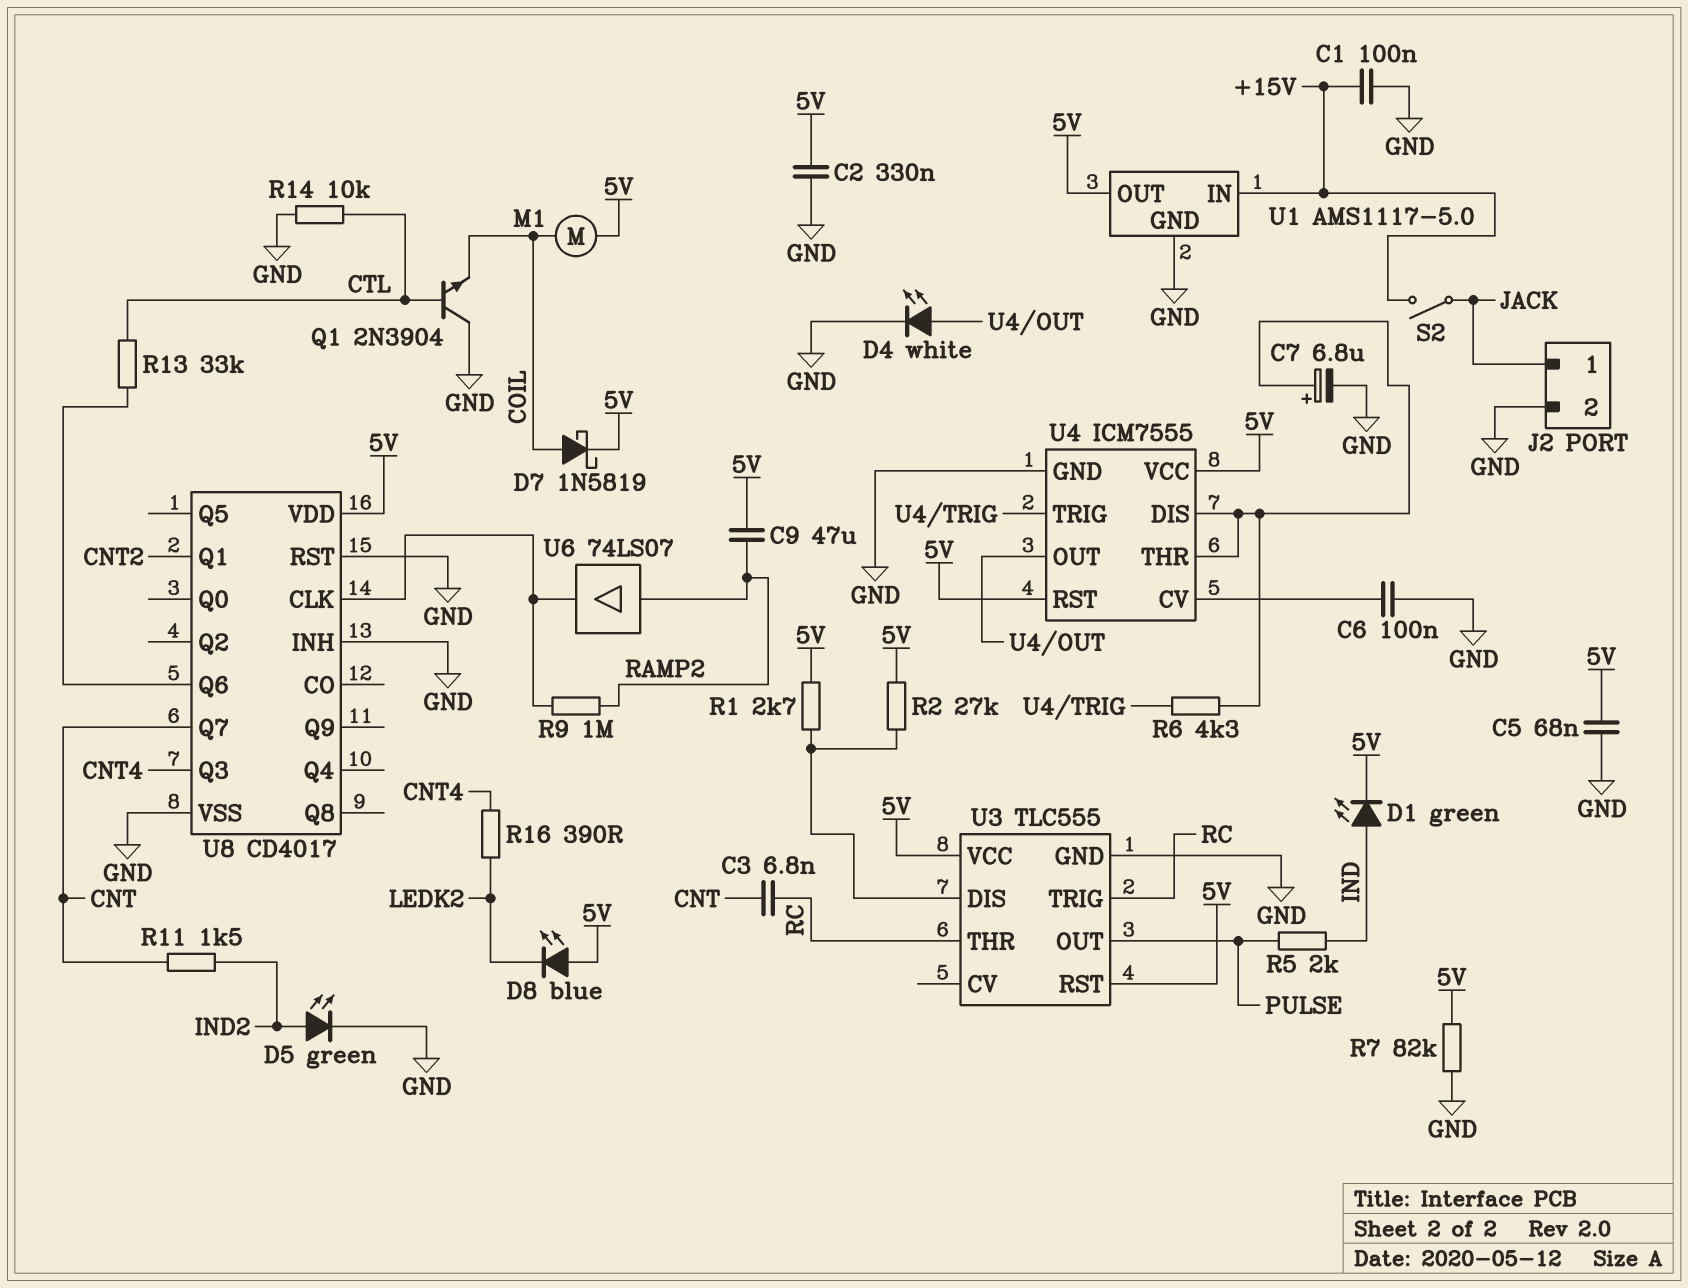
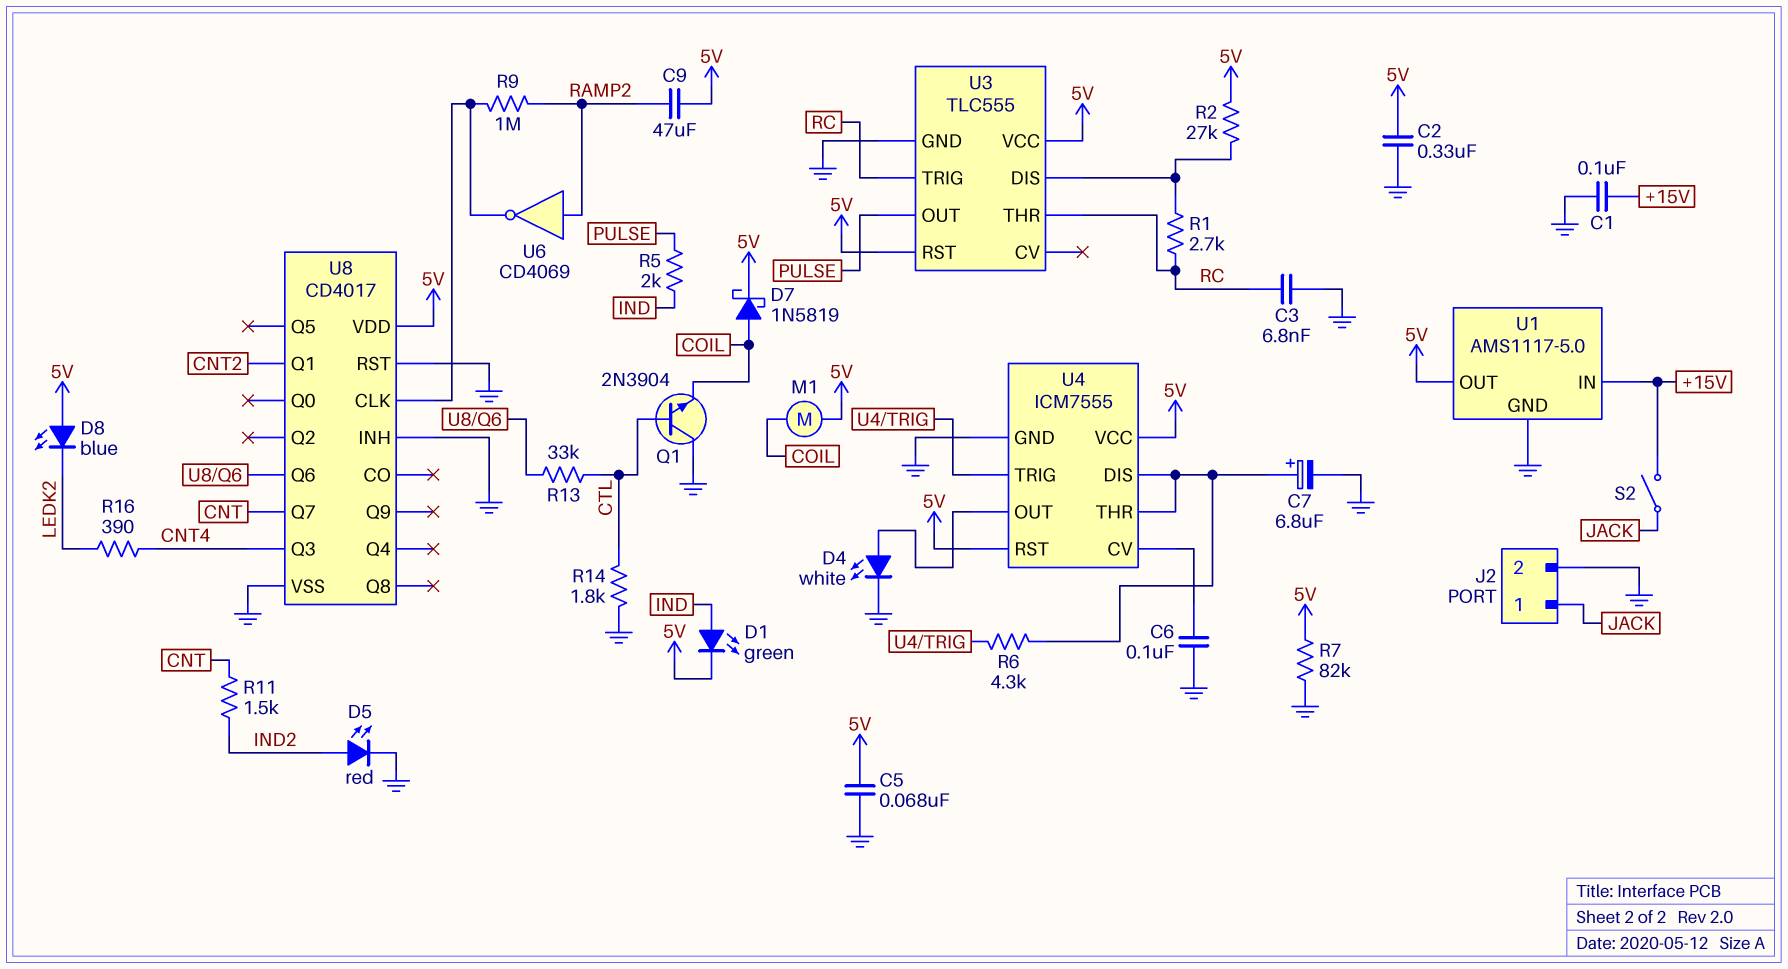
C3: 6.8nF (CNT, RC) -> 6.8nF (GND, RC)
D5: LED green (A IND2, K GND) -> LED red (A IND2, K GND)
R1: 2.7k (5V, U3/DIS) -> 2.7k (RC, U3/DIS)
R14: 10k (CTL, GND) -> 1.8k (CTL, GND)
U6: buffer 74LS07 (in RAMP2, out U8/CLK) -> NOT CD4069 (in RAMP2, out U8/CLK)

